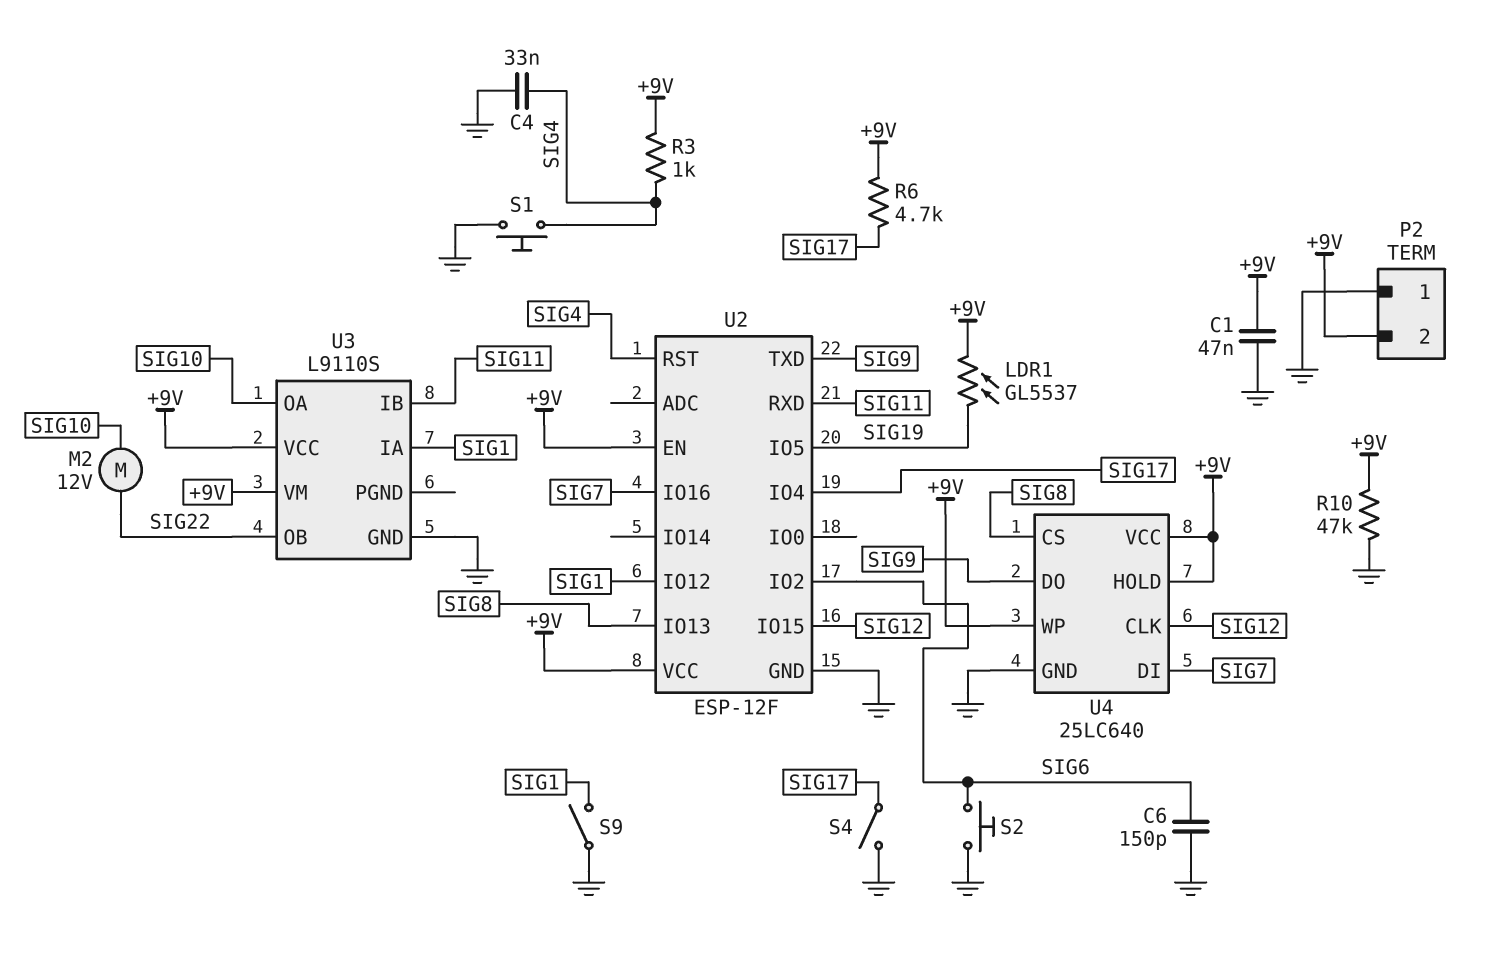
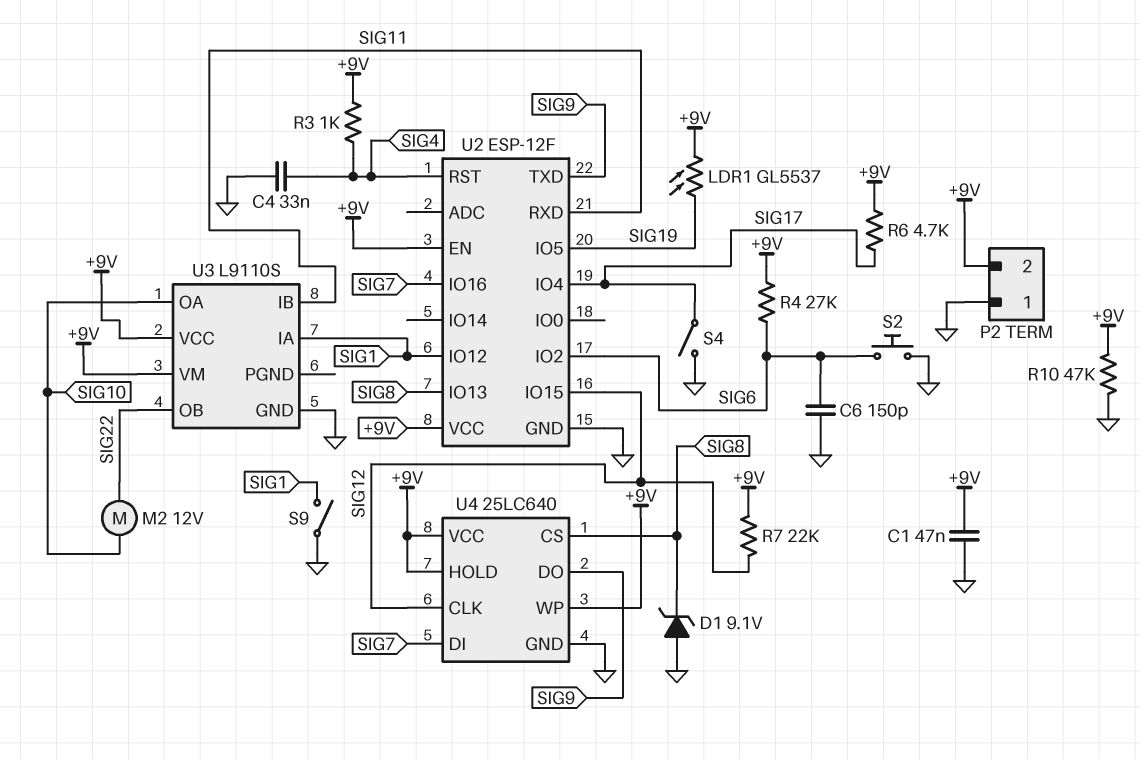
D1: none -> zener 9.1V (A GND, K SIG8)
R4: none -> 27k (+9V, SIG6)
R7: none -> 22k (+9V, SIG12)
S1: button (GND, SIG4) -> none

